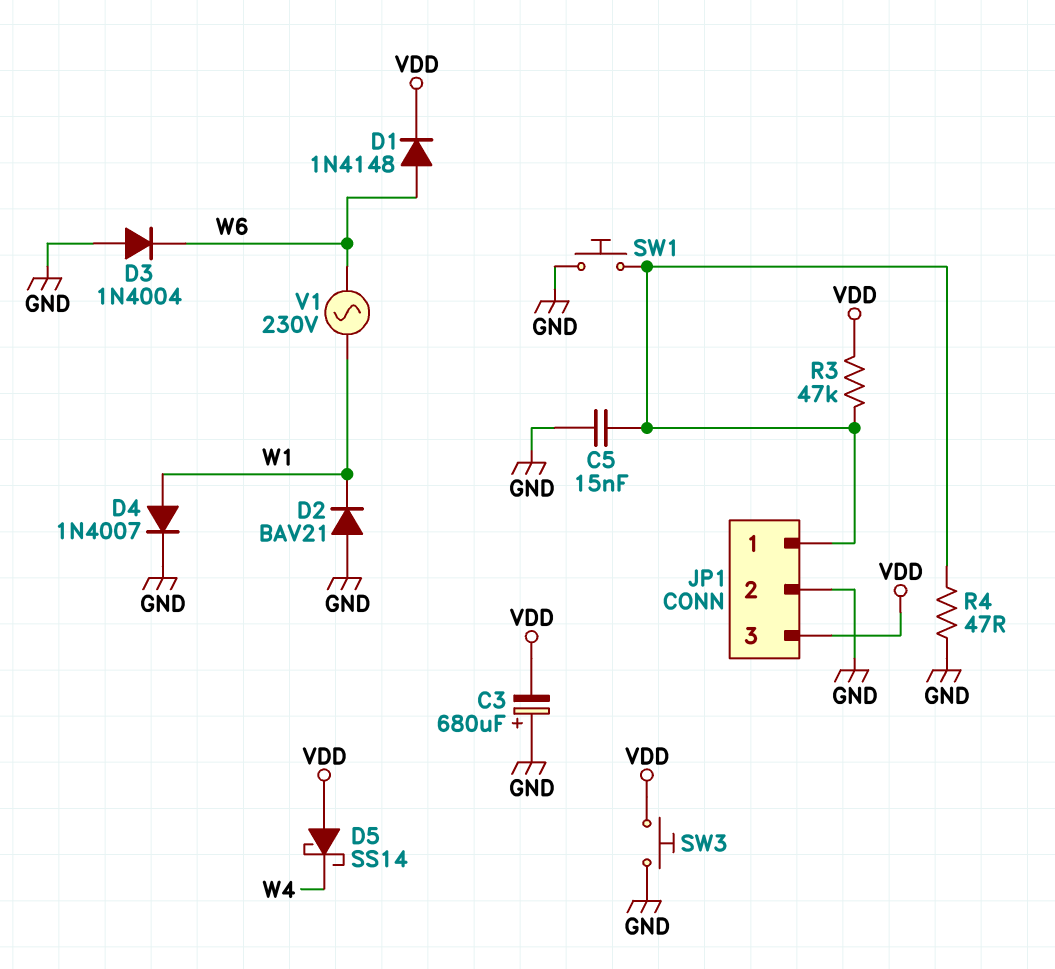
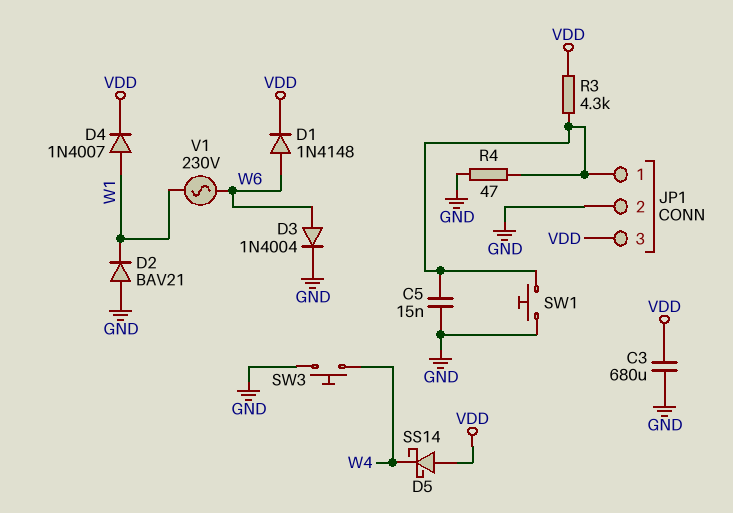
C3: 680uF (plus GND, minus VDD) -> 680uF (GND, VDD)
D3: diode 1N4004 (A GND, K W6) -> diode 1N4004 (A W6, K GND)
D4: diode 1N4007 (A W1, K GND) -> diode 1N4007 (A W1, K VDD)
R3: 47k (JP1/1, VDD) -> 4.3k (JP1/1, VDD)
SW3: button (GND, VDD) -> button (GND, W4)

